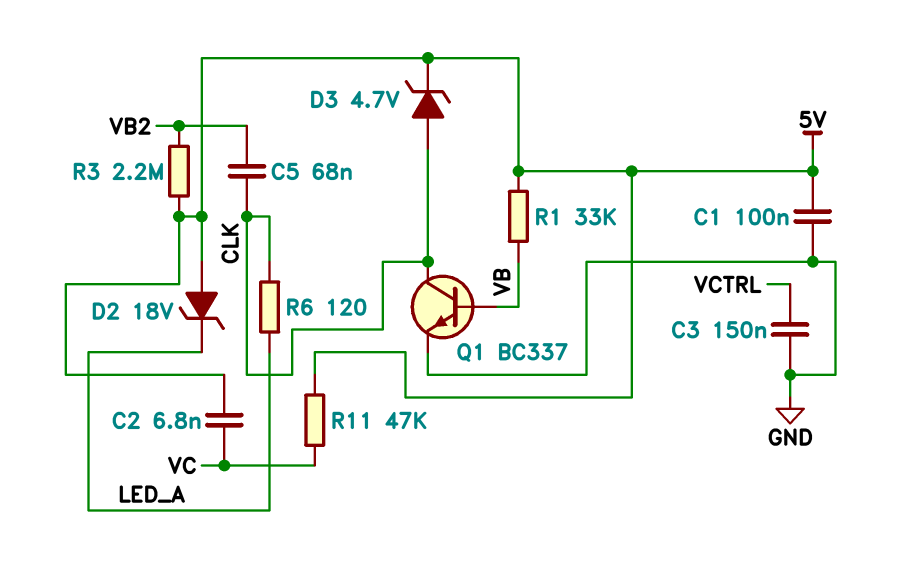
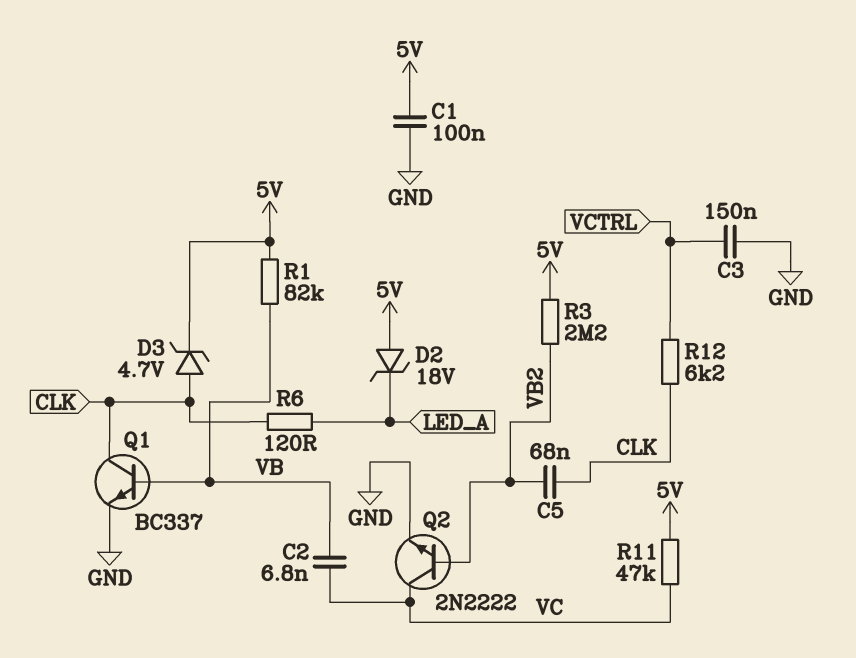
C2: 6.8nF (5V, VC) -> 6.8nF (VB, VC)
Q2: none -> NPN 2N2222 (B VB2, C VC, E GND)
R1: 33k (5V, VB) -> 82k (5V, VB)
R12: none -> 6.2k (CLK, VCTRL)

